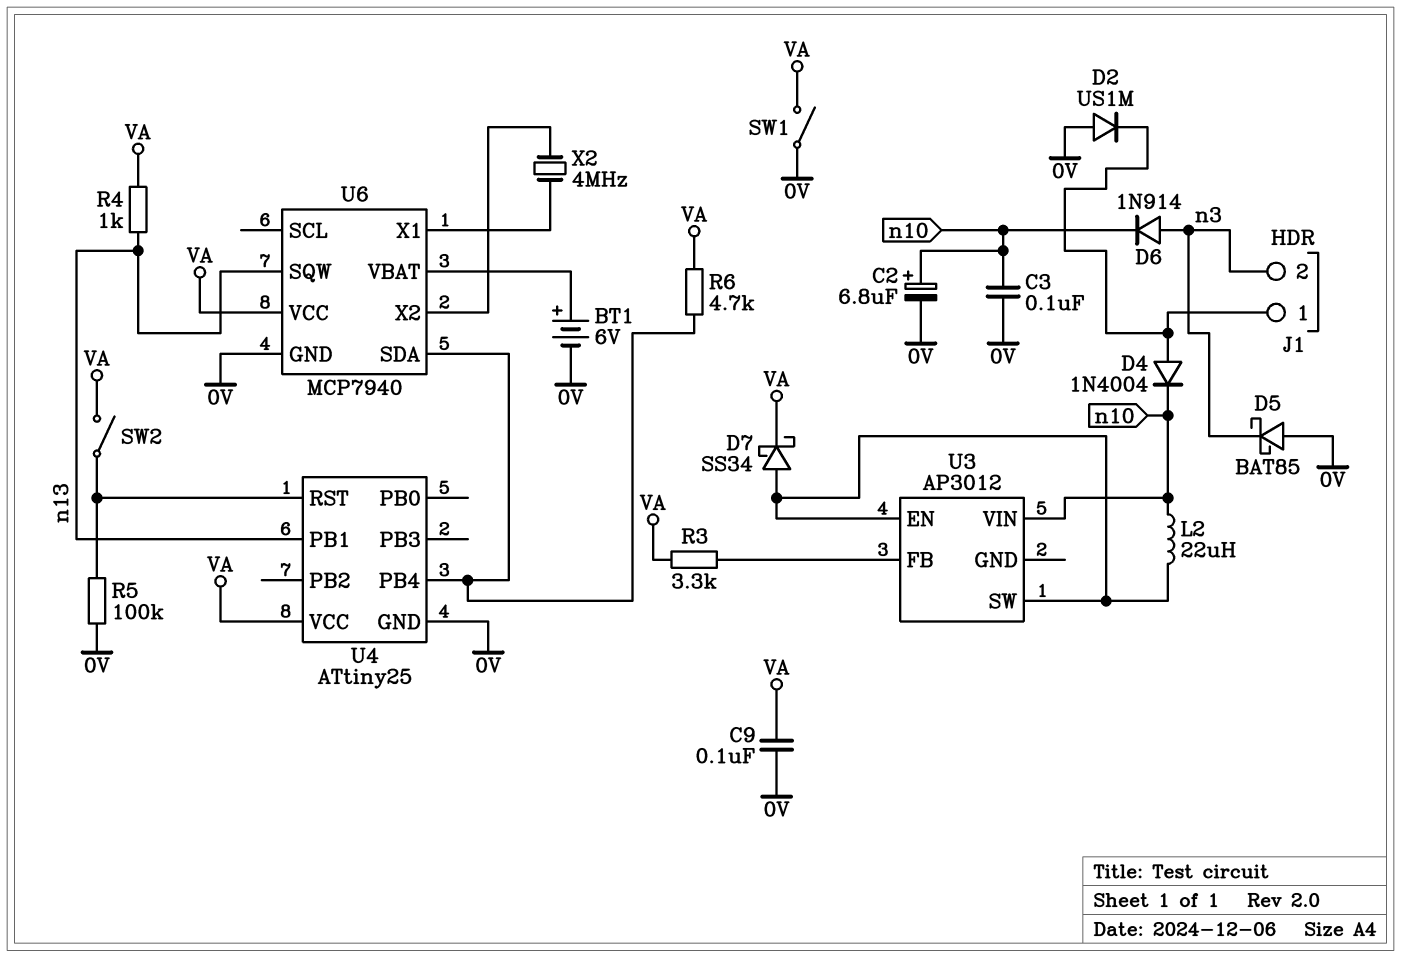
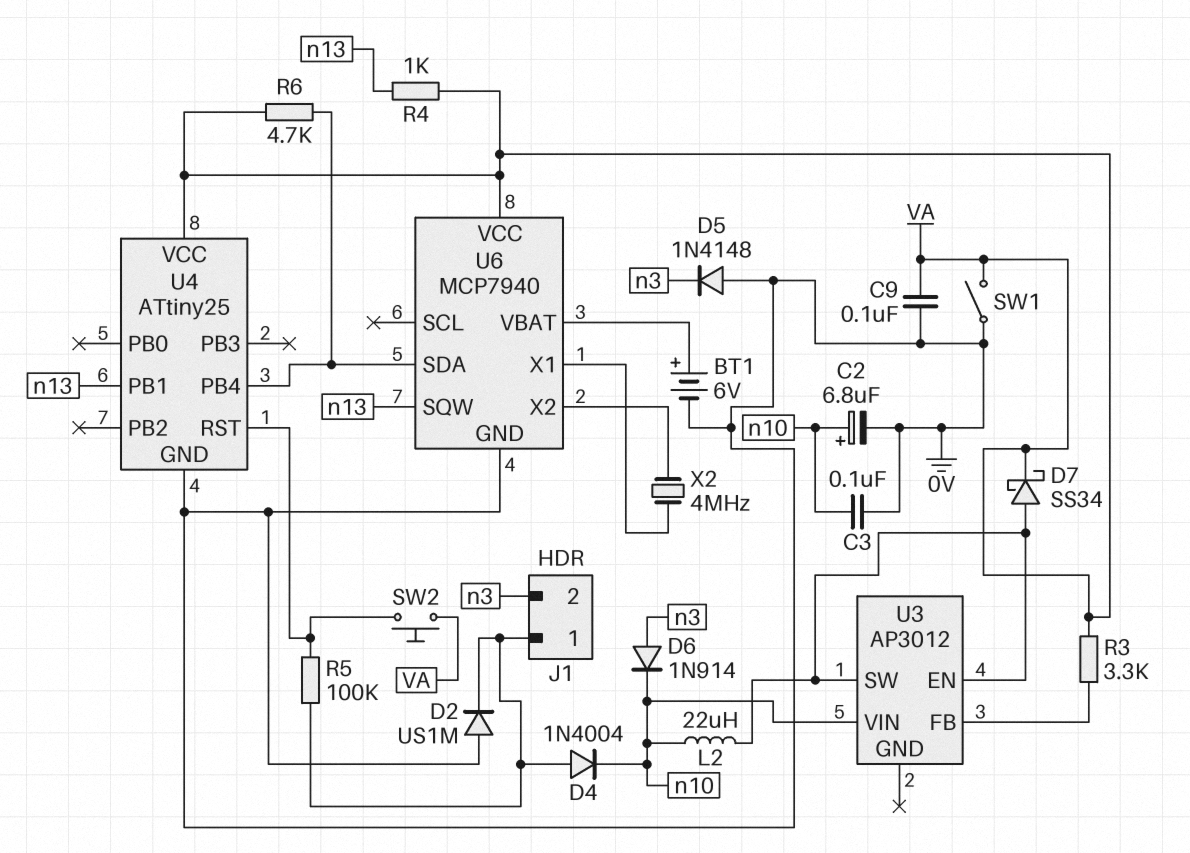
D5: schottky BAT85 (A 0V, K n3) -> diode 1N4148 (A 0V, K n3)
R5: 100k (0V, U4/RST) -> 100k (J1/1, U4/RST)
SW2: switch (U4/RST, VA) -> button (U4/RST, VA)

